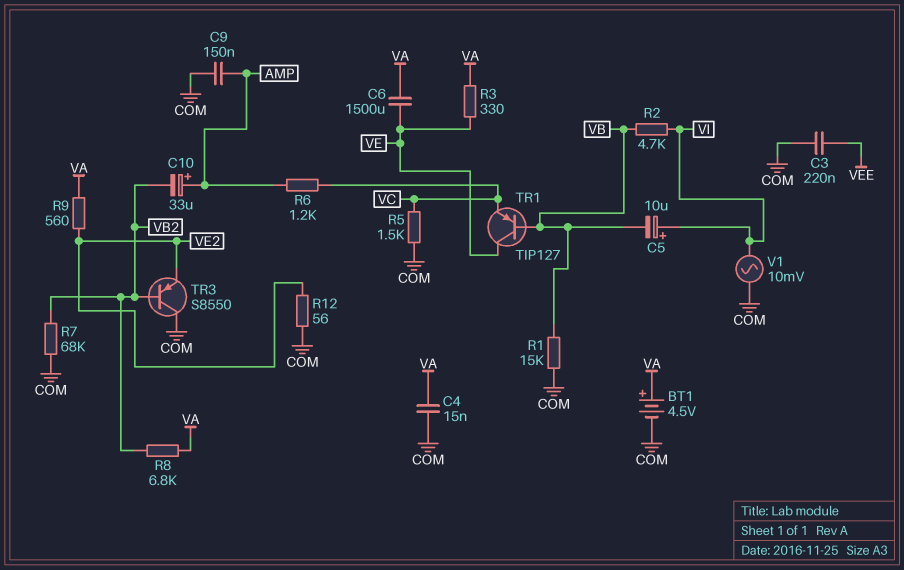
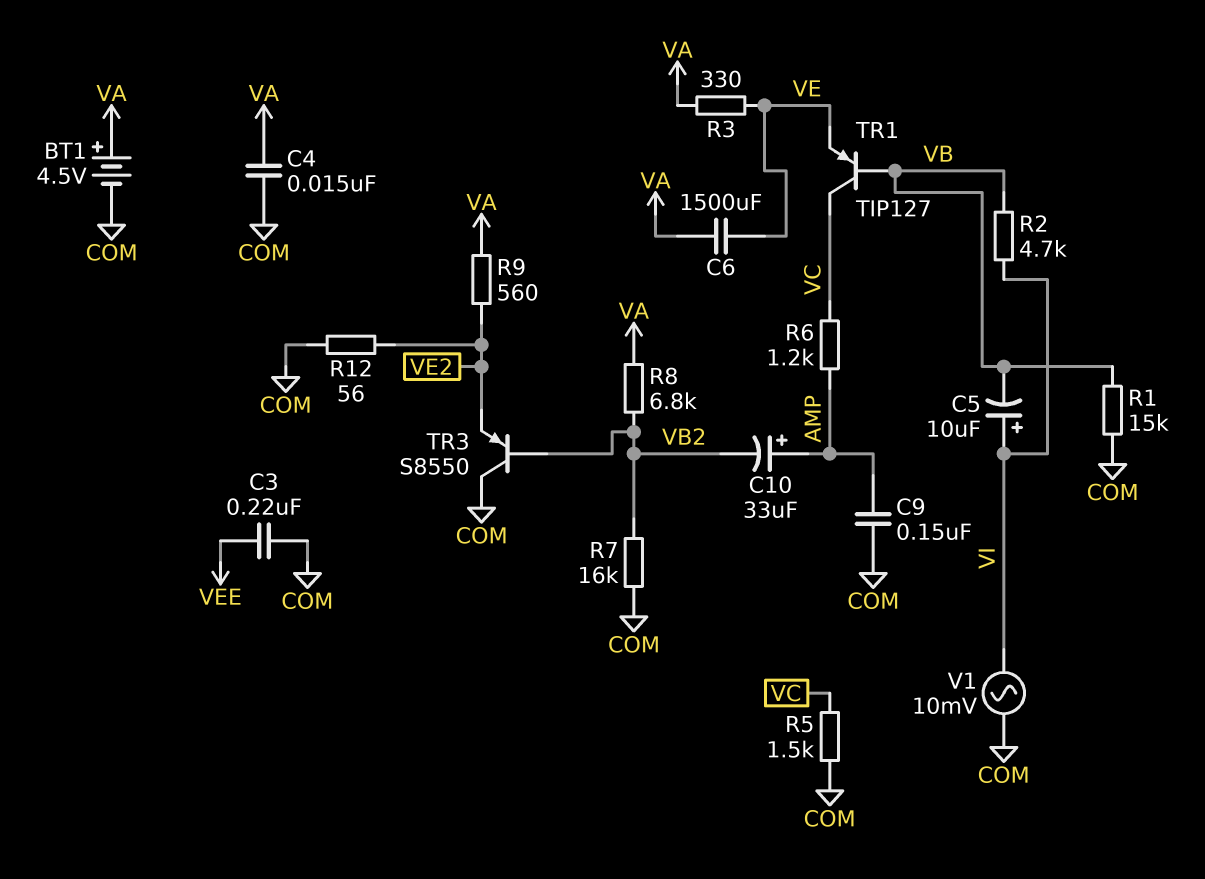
R7: 68k (COM, VB2) -> 16k (COM, VB2)
TR1: PNP TIP127 (B VB, C VE, E VC) -> PNP TIP127 (B VB, C VC, E VE)

